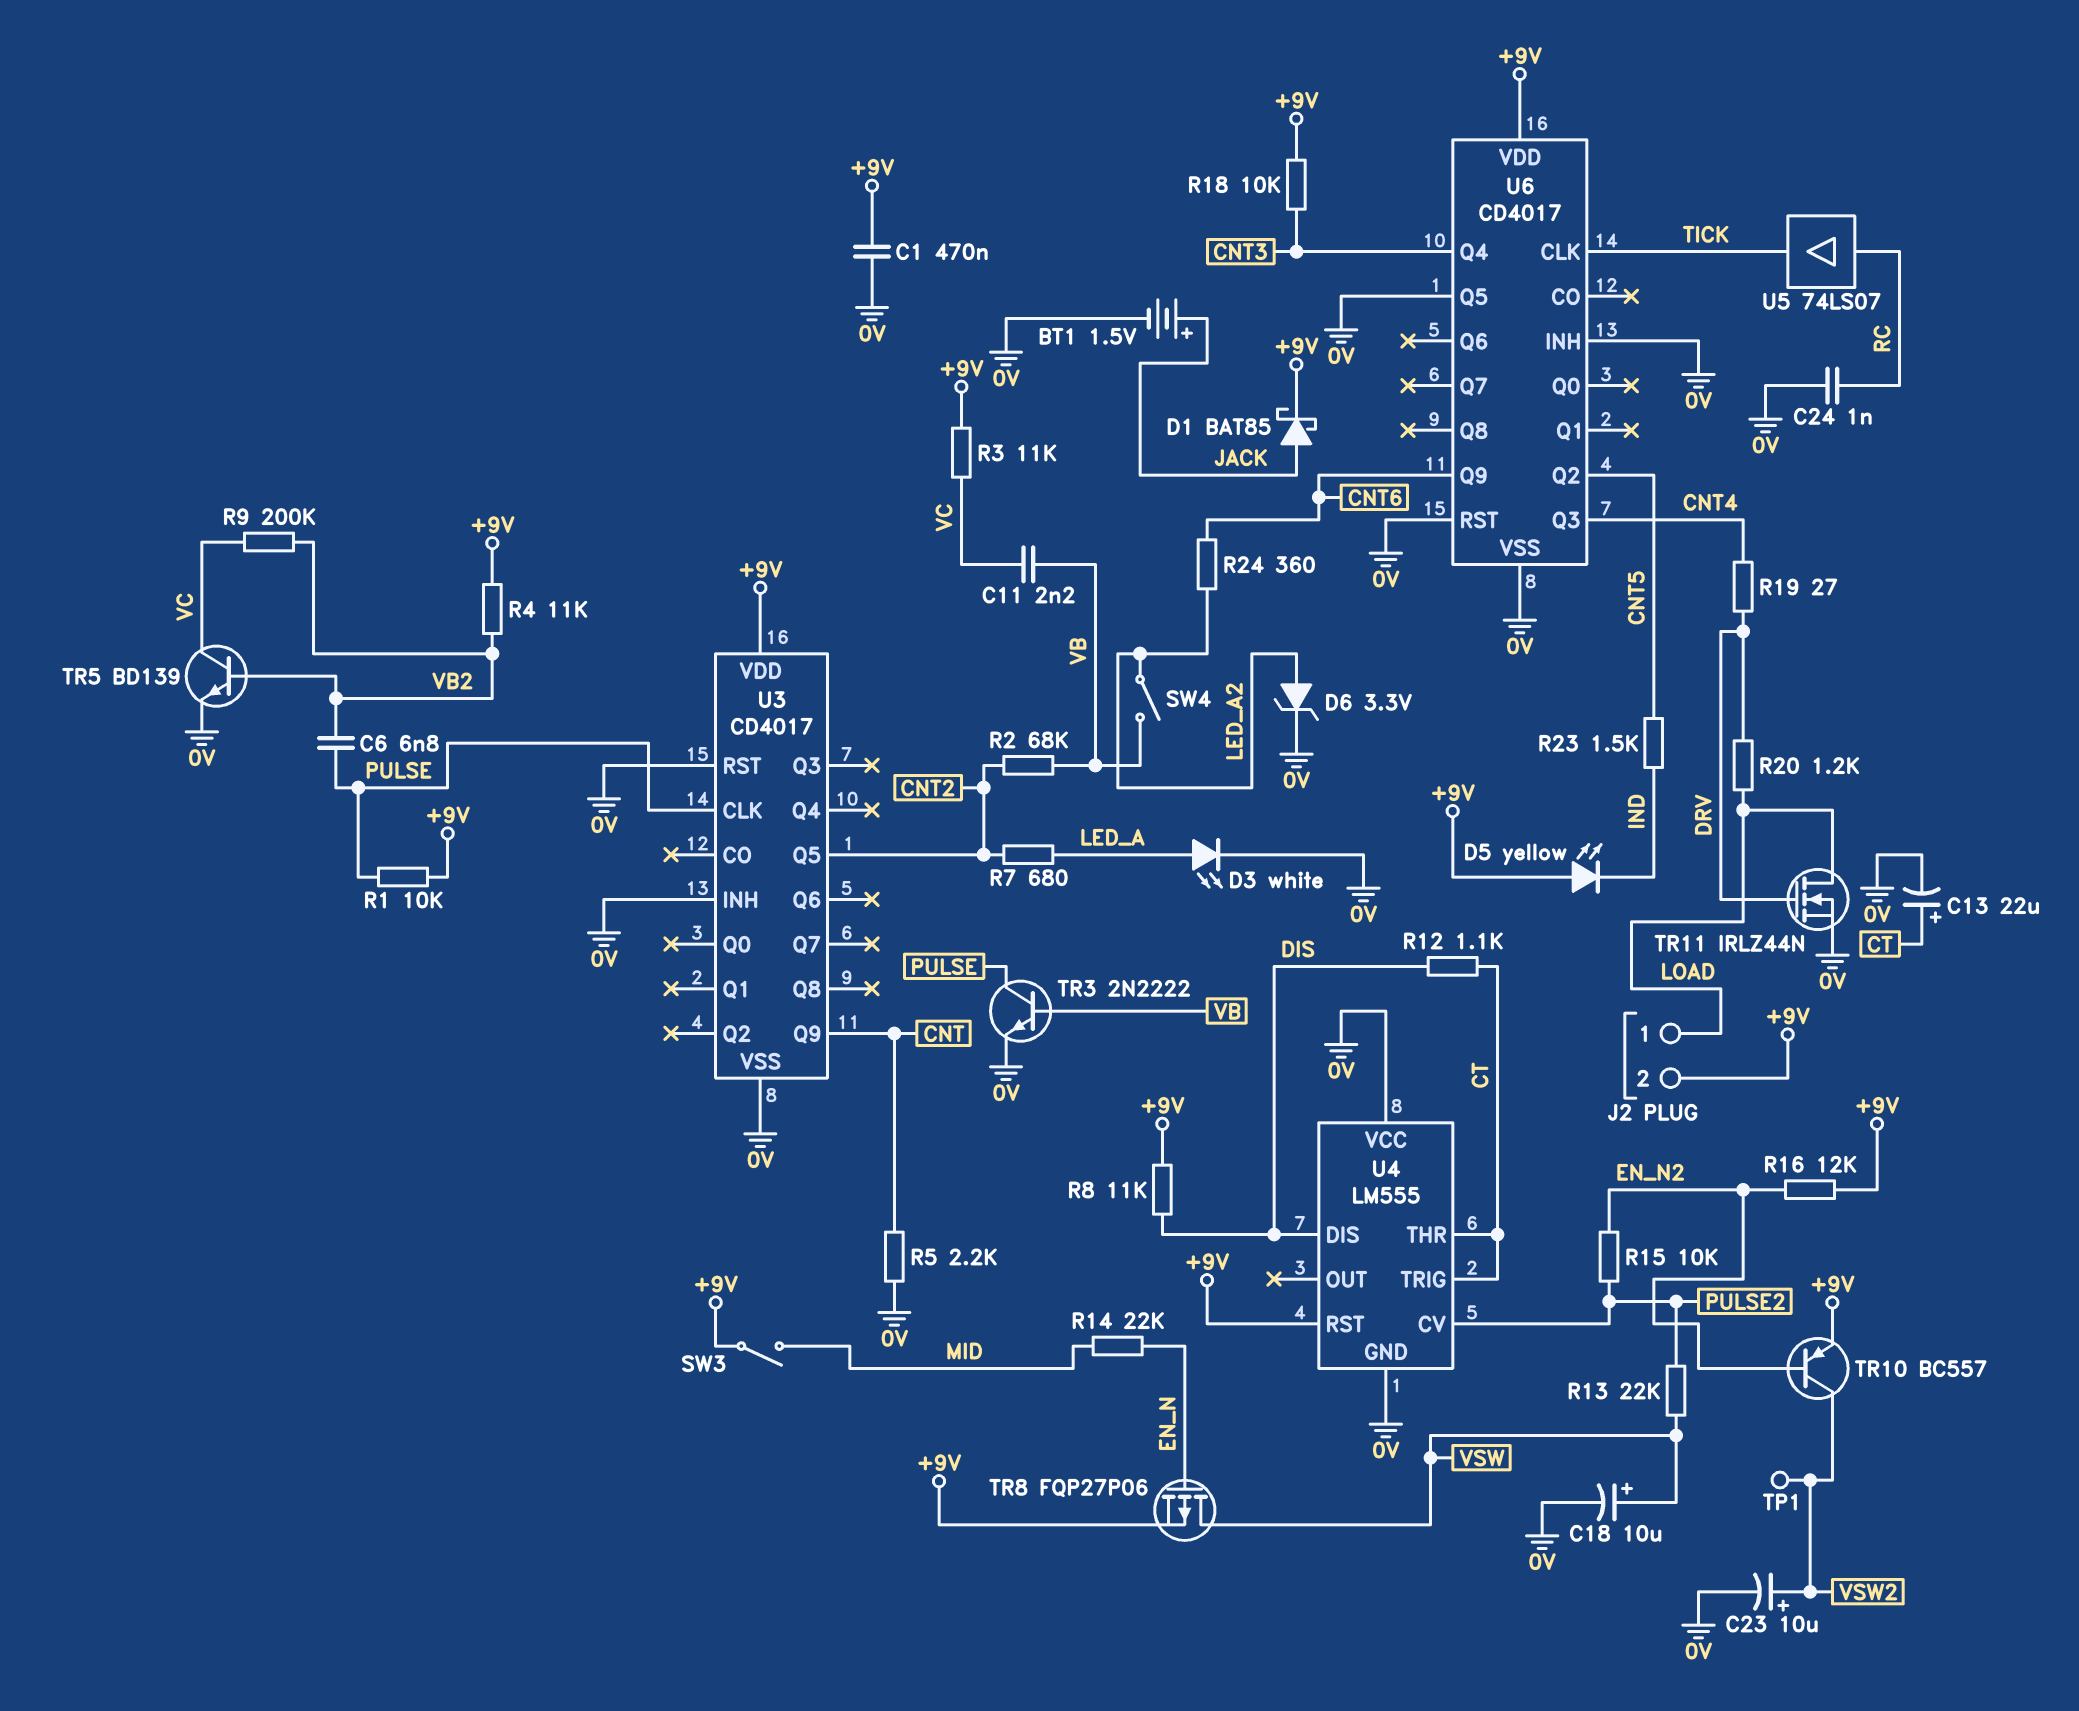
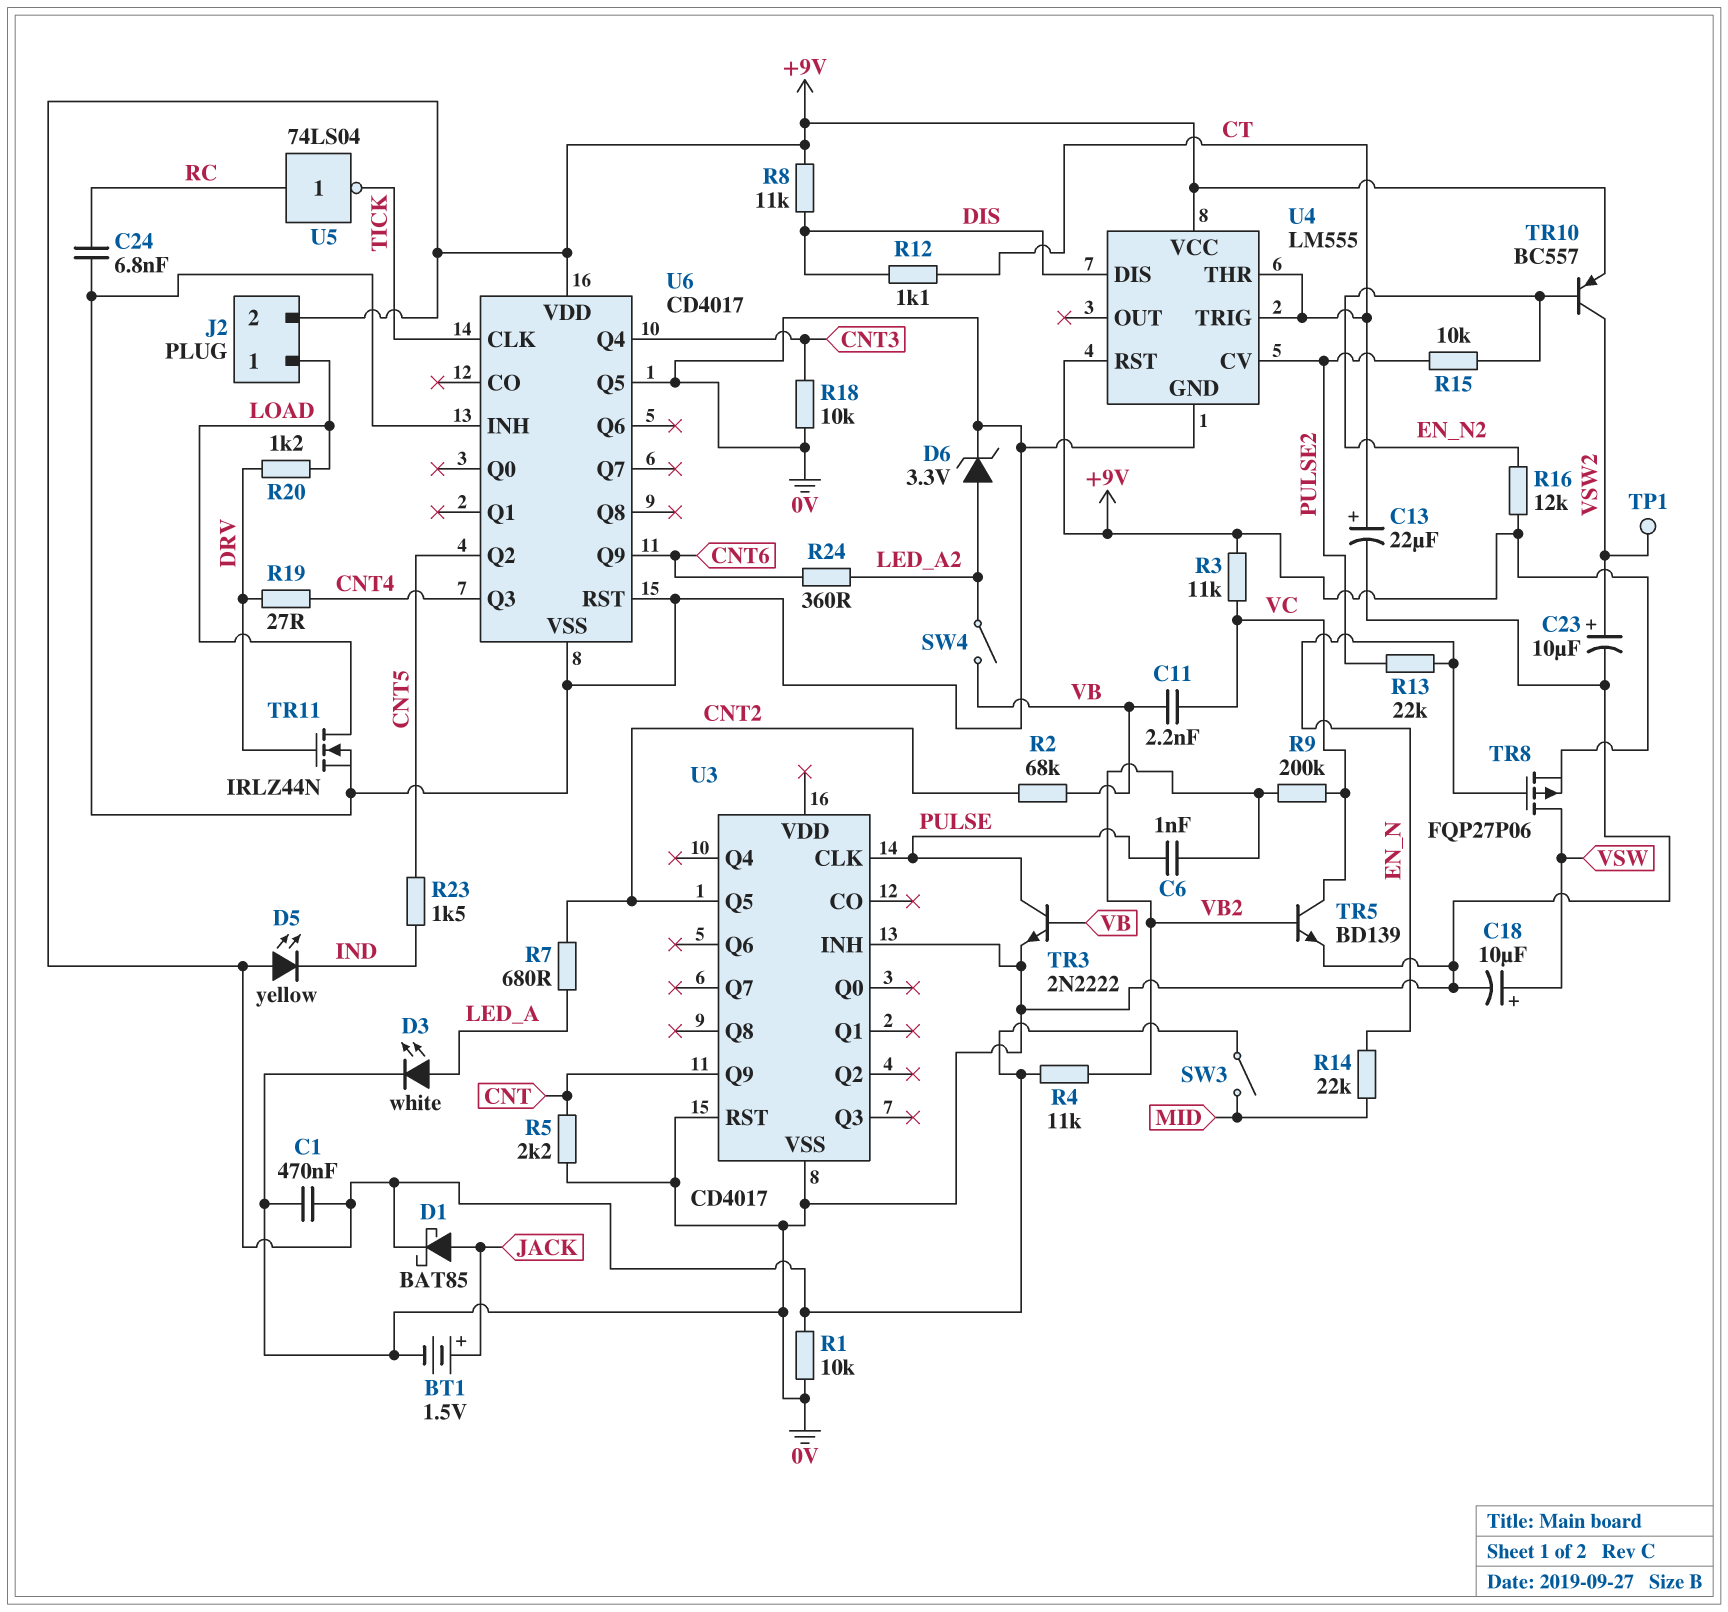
C6: 6.8nF (PULSE, VB2) -> 1nF (PULSE, VB2)
C24: 1nF (0V, RC) -> 6.8nF (0V, RC)
R1: 10k (+9V, PULSE) -> 10k (+9V, 0V)
R13: 22k (PULSE2, VSW) -> 22k (EN_N, PULSE2)
R18: 10k (+9V, CNT3) -> 10k (0V, CNT3)
U3 pin VDD: +9V -> none
U4 pin VCC: 0V -> +9V
U5: buffer 74LS07 (in RC, out TICK) -> NOT 74LS04 (in RC, out TICK)

